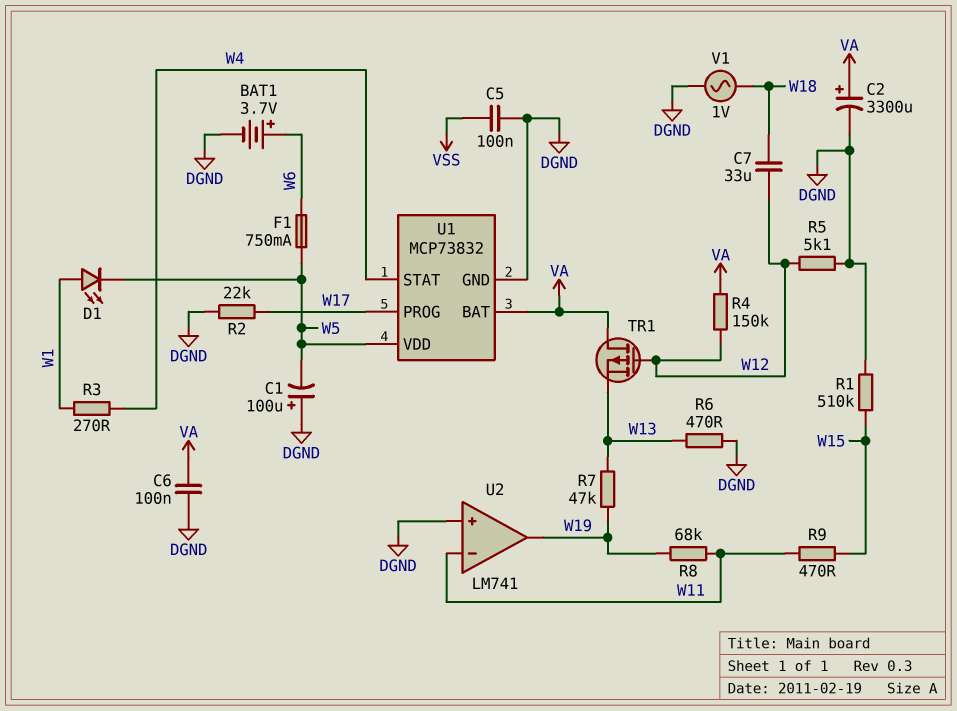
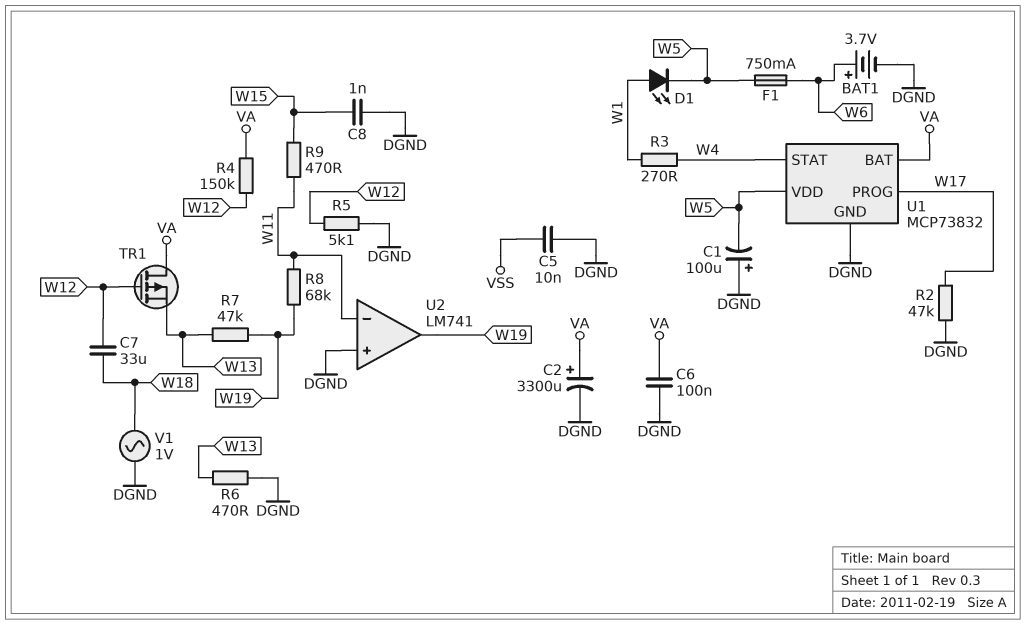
C5: 100nF (DGND, VSS) -> 10nF (DGND, VSS)
C8: none -> 1nF (DGND, W15)
R1: 510k (DGND, W15) -> none
R2: 22k (DGND, W17) -> 47k (DGND, W17)

